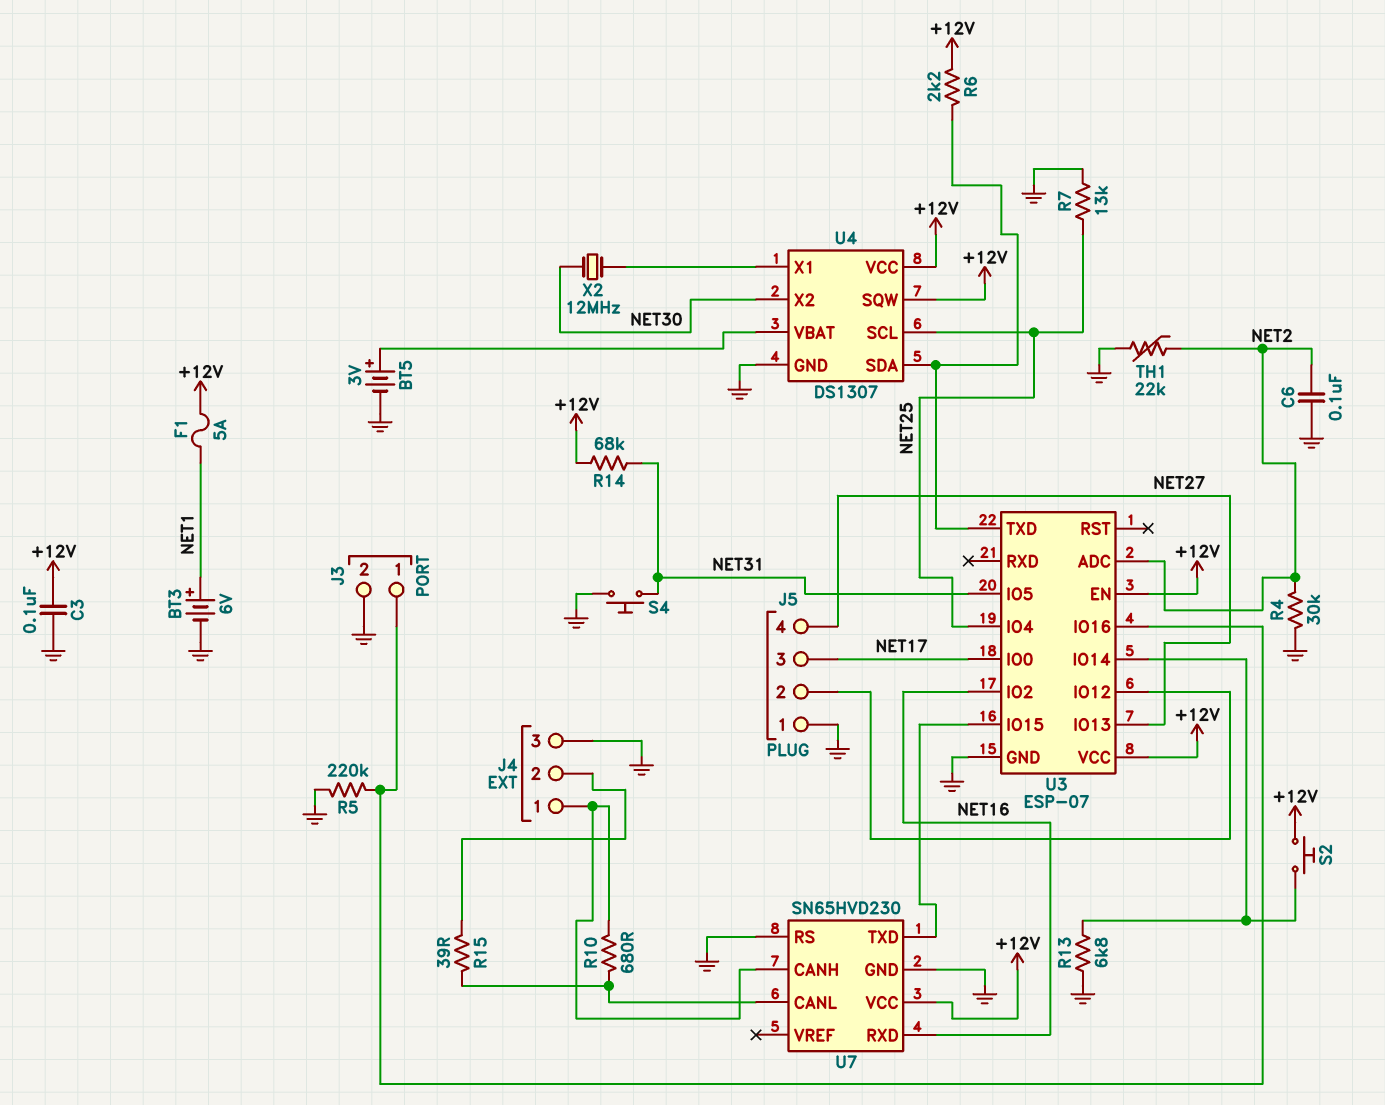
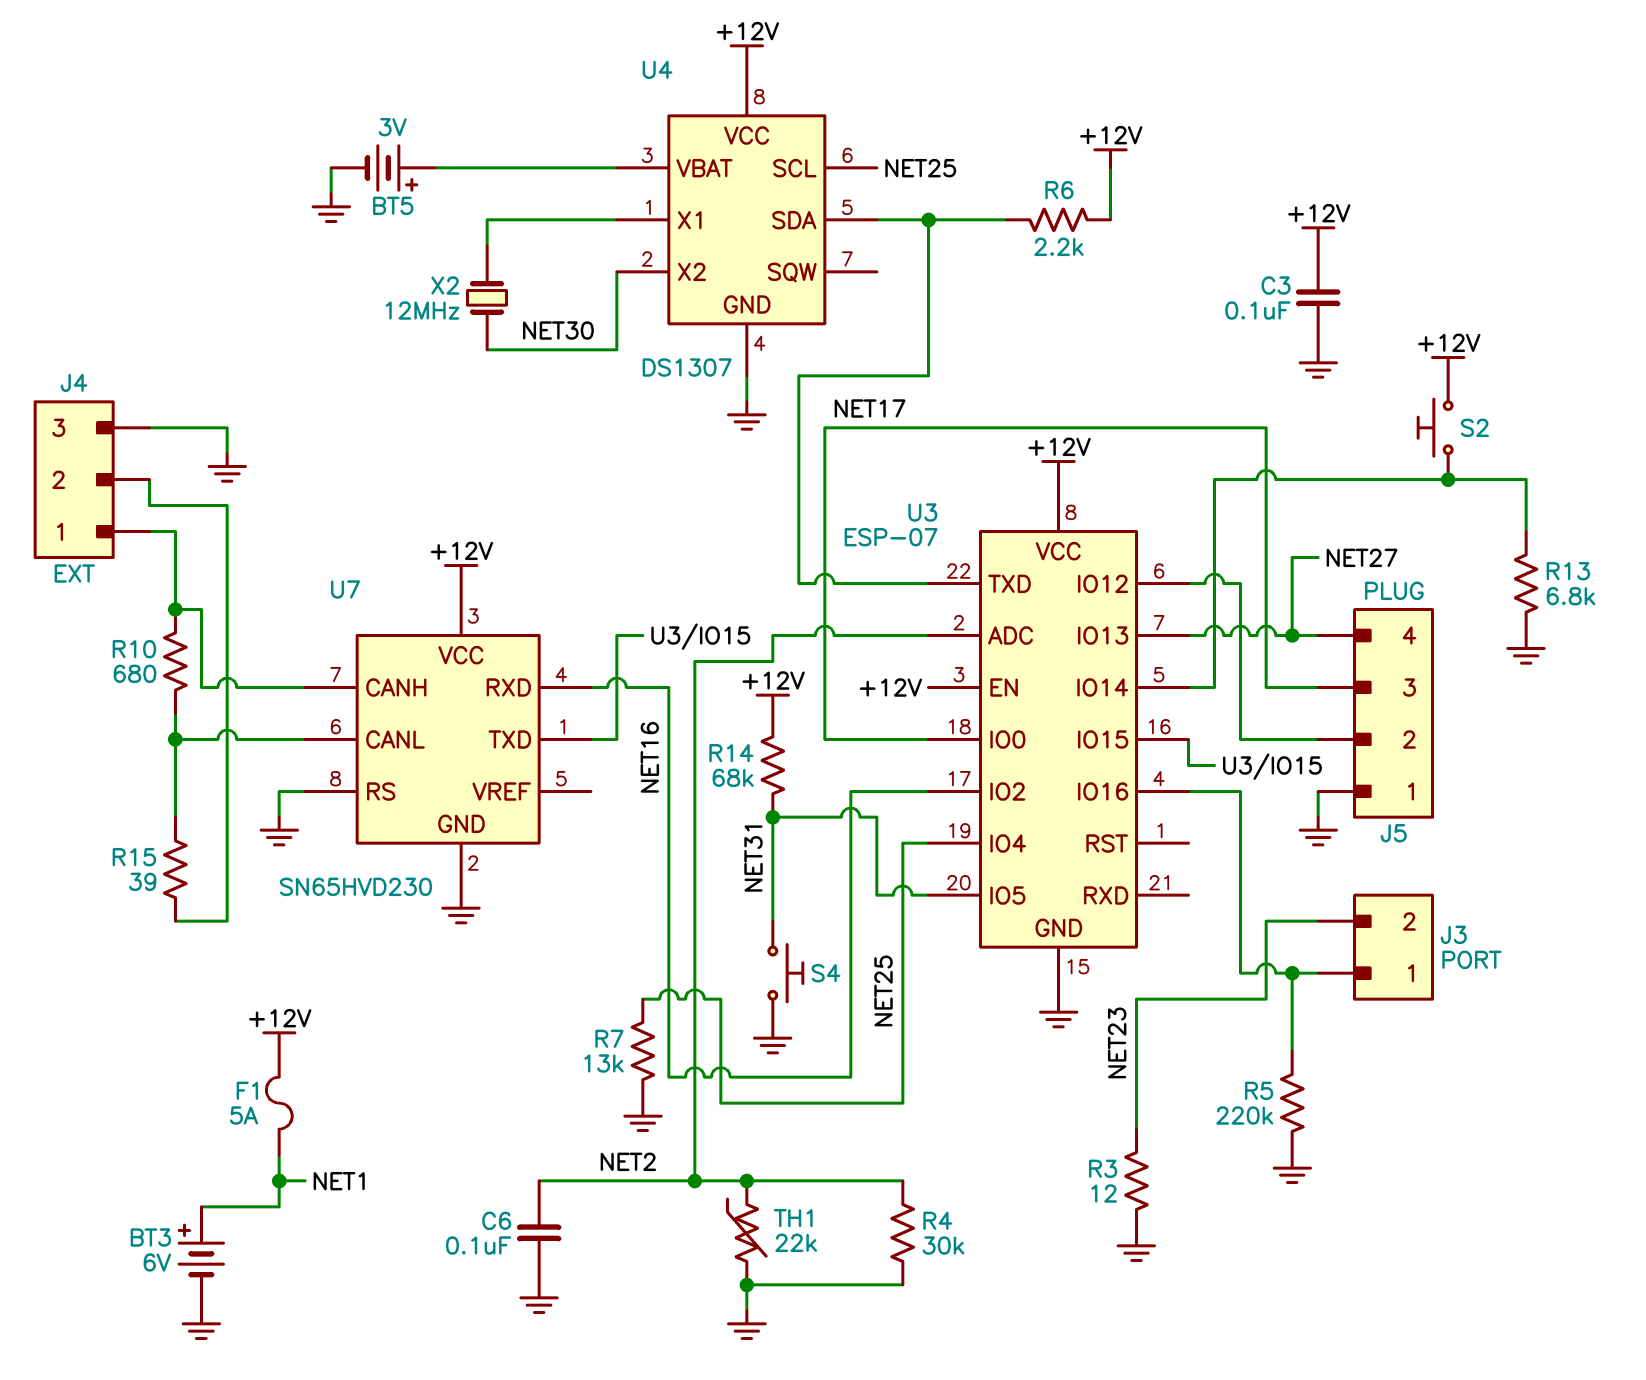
J3 pin 2: GND -> NET23
R3: none -> 12 (GND, NET23)
U4 pin SQW: +12V -> none

